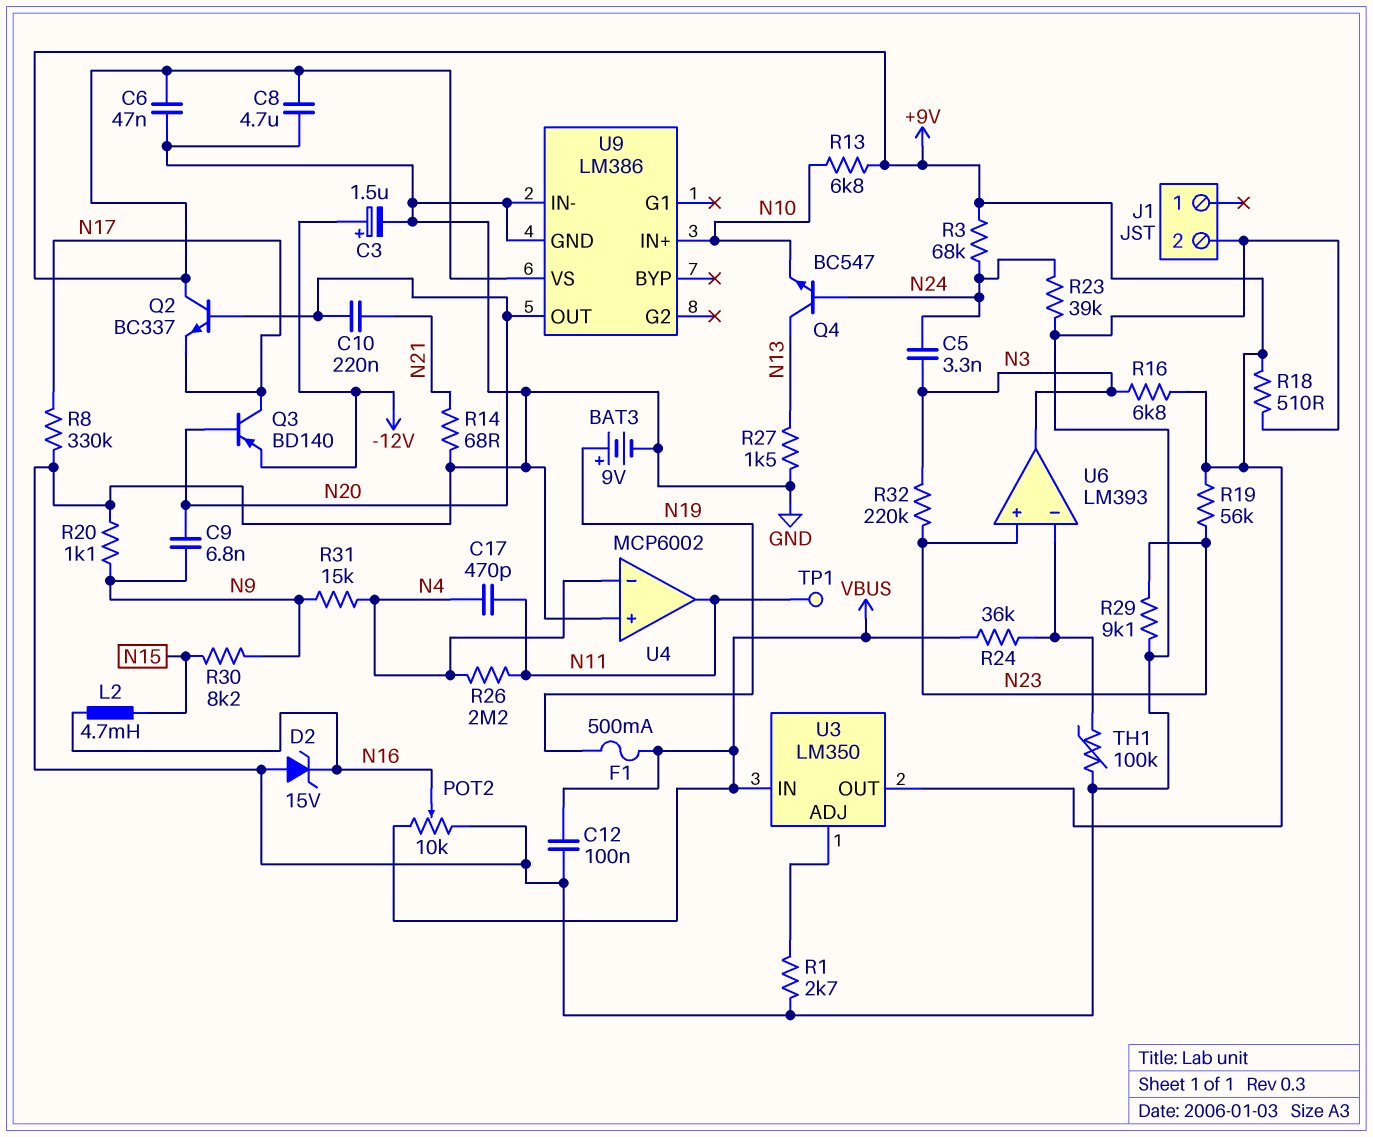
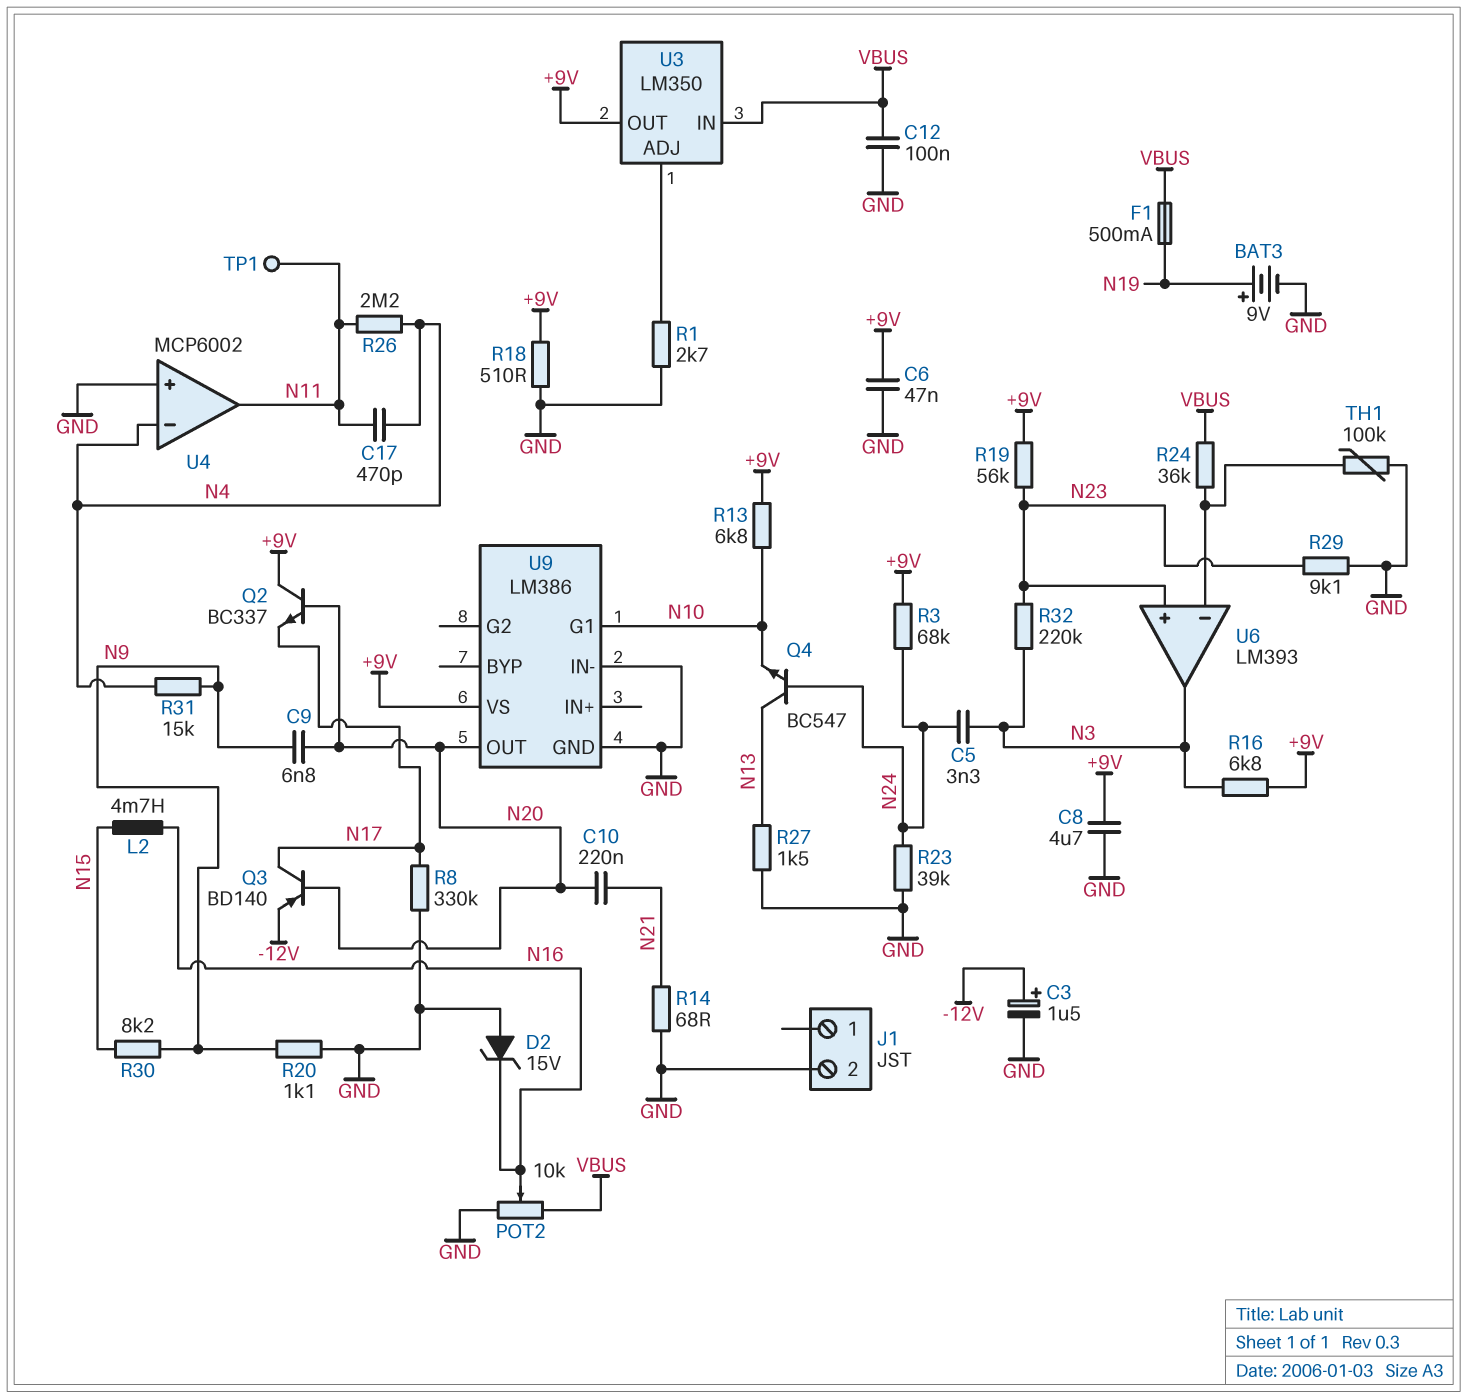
U9 pin G1: none -> N10
U9 pin IN+: N10 -> none

